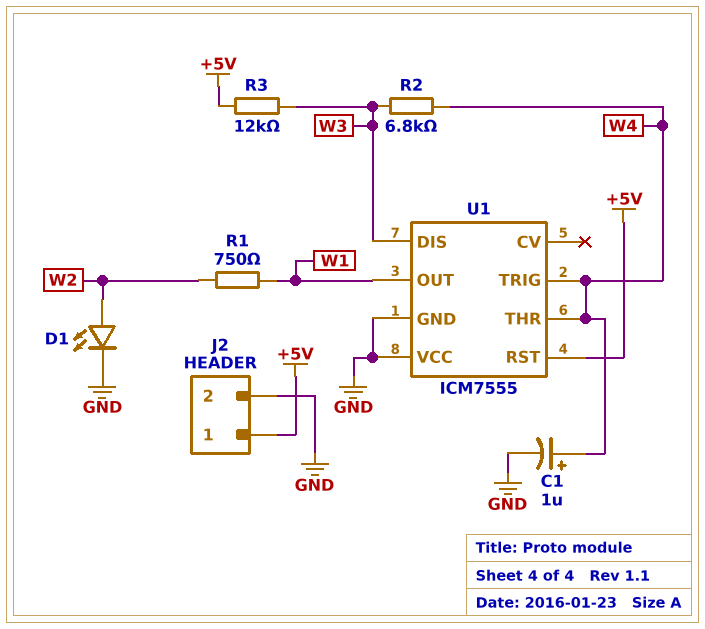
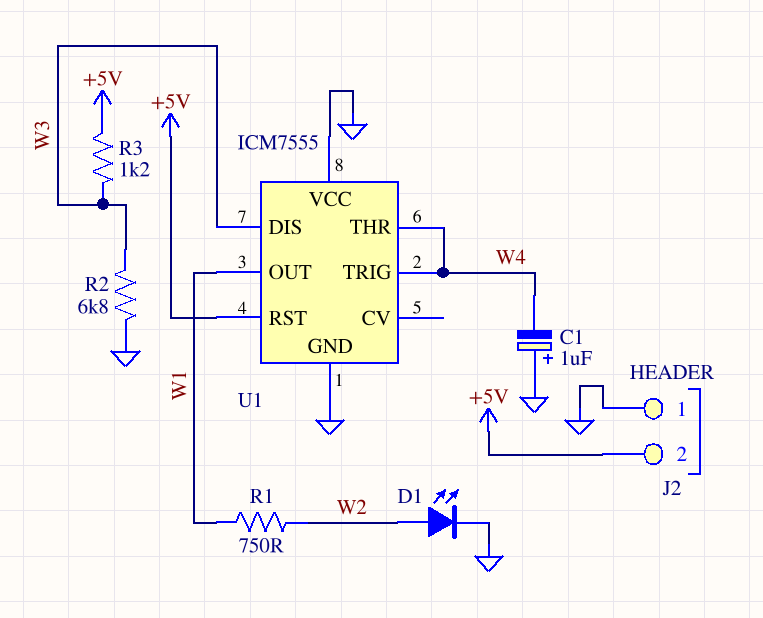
C1: 1uF (plus W4, minus GND) -> 1uF (plus GND, minus W4)
J2 pin 1: +5V -> GND
J2 pin 2: GND -> +5V
R2: 6.8k (W3, W4) -> 6.8k (GND, W3)
R3: 12k (+5V, W3) -> 1.2k (+5V, W3)

